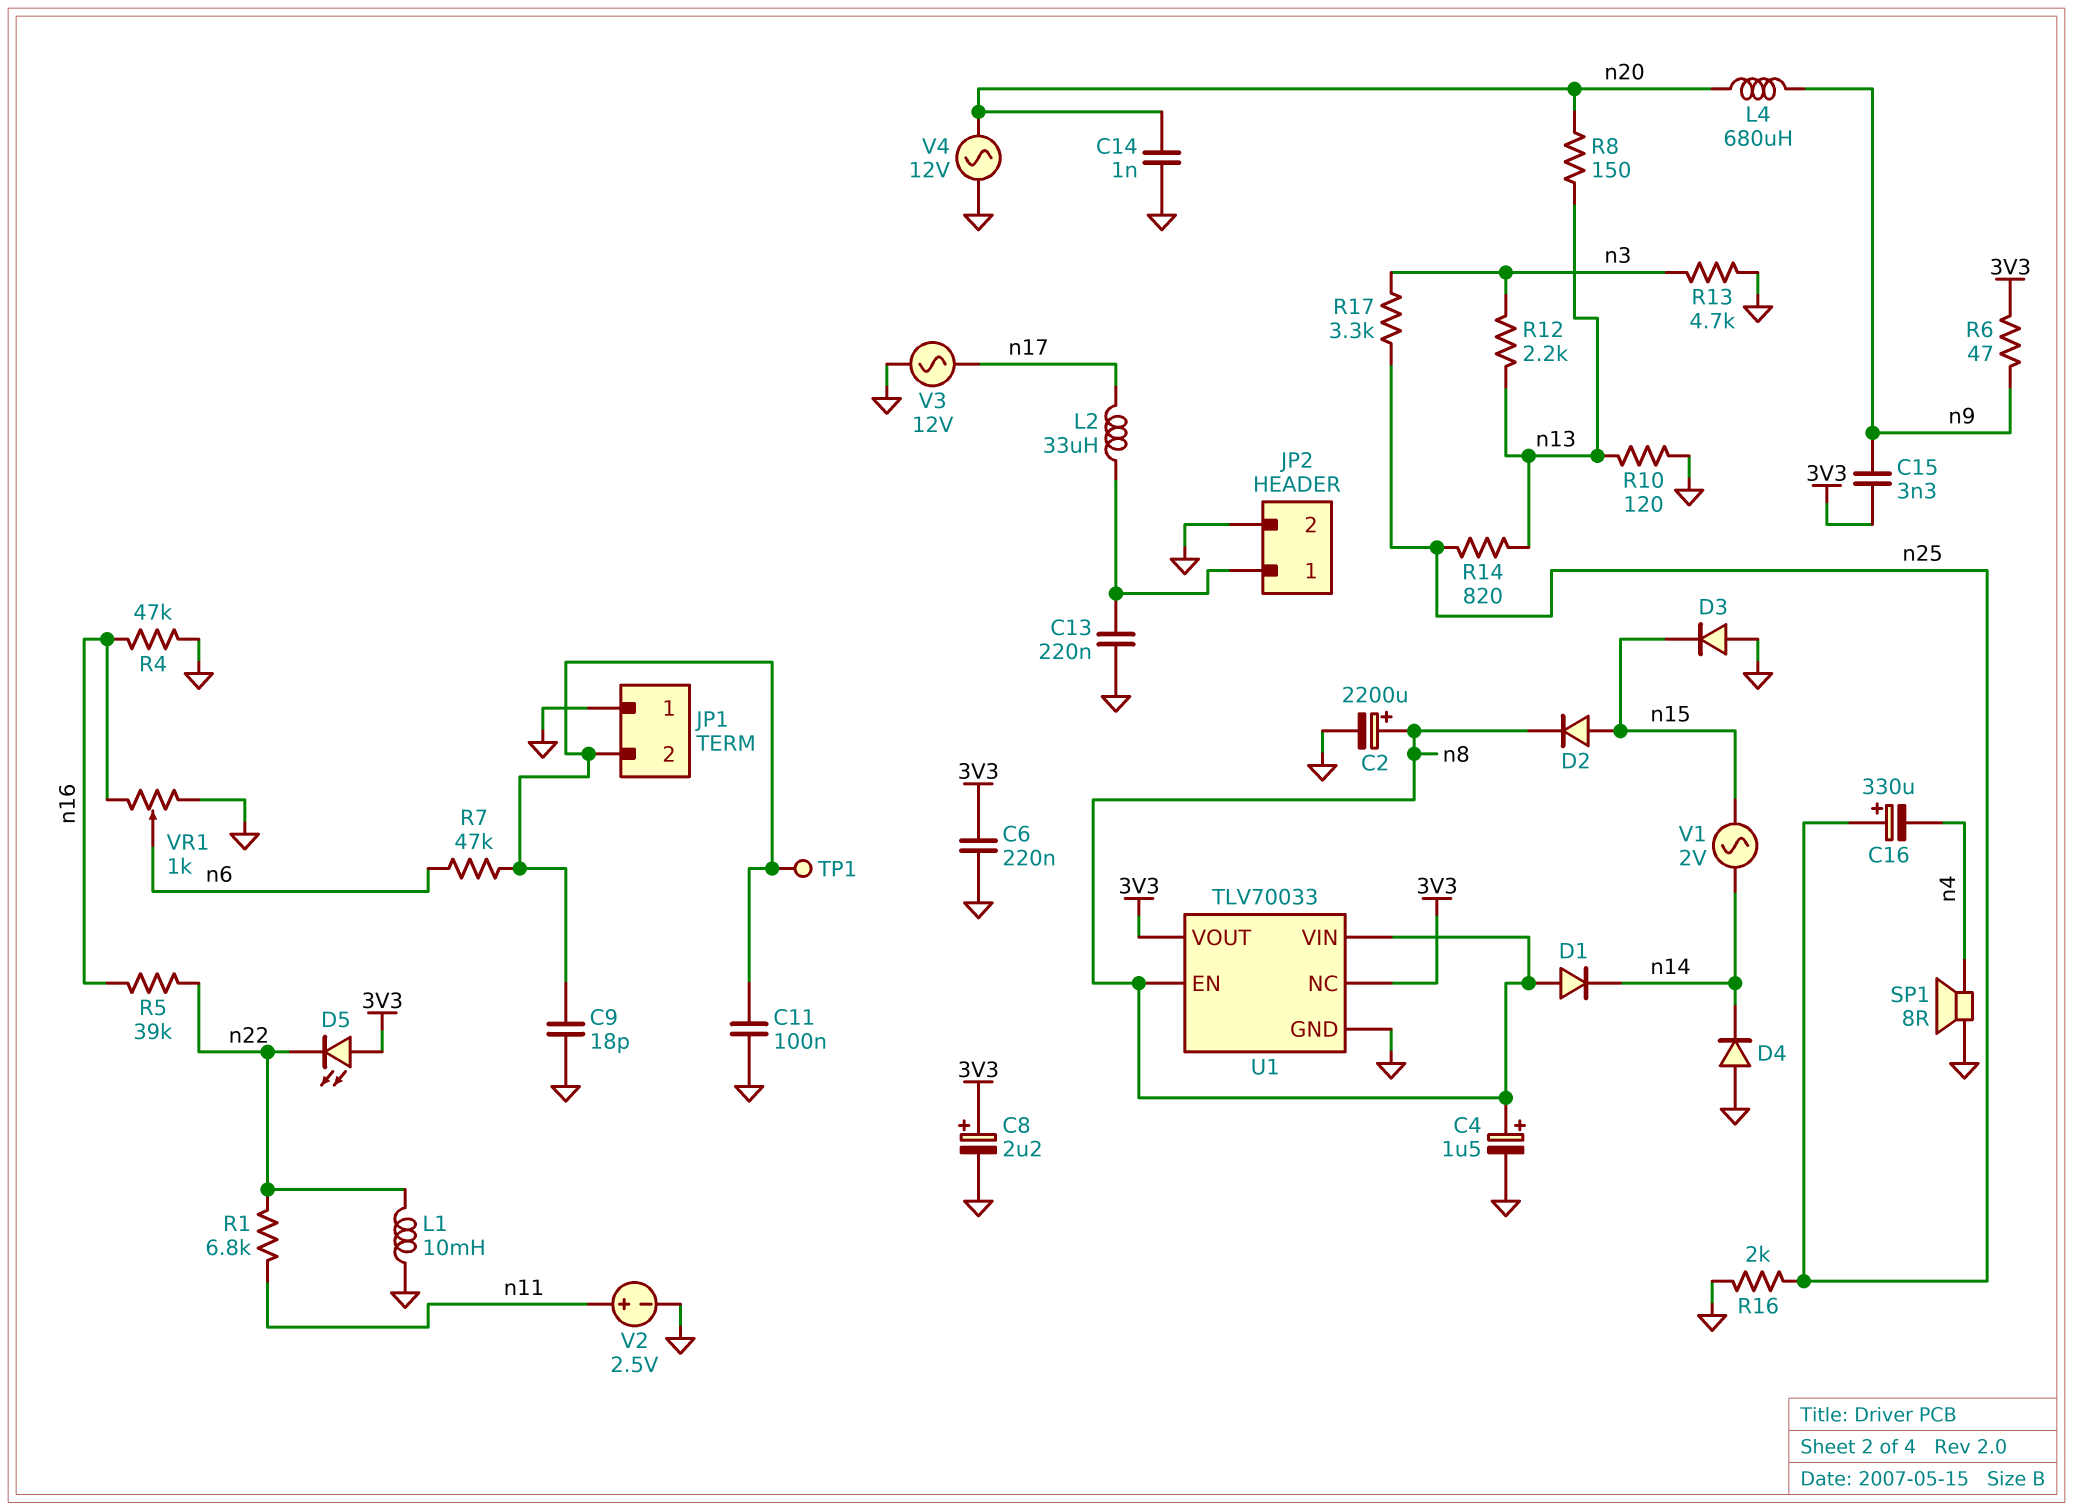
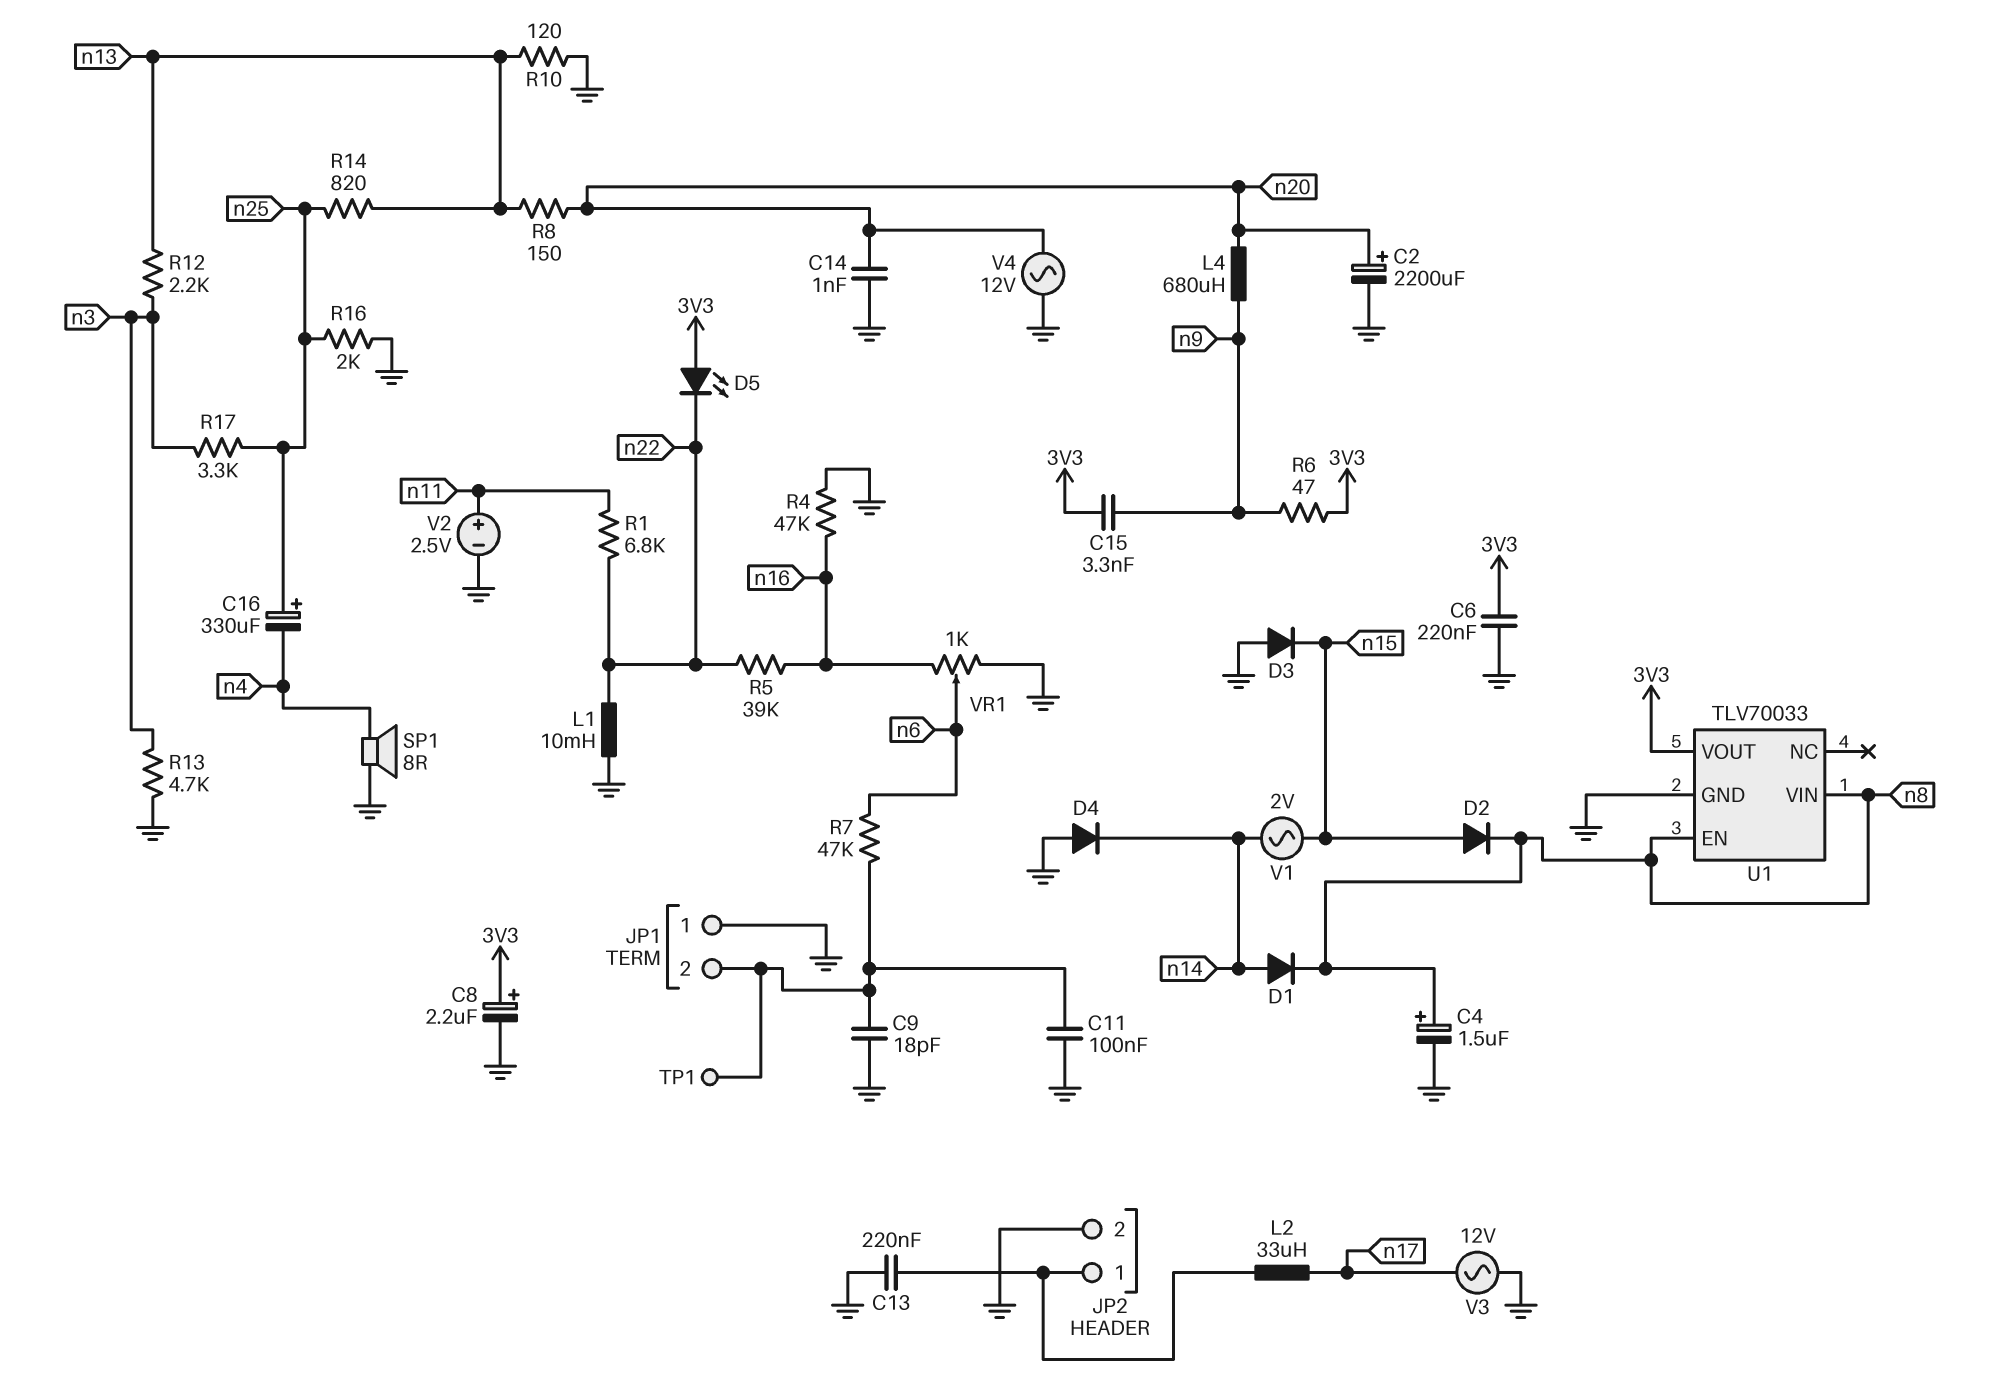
C2: 2200uF (plus n8, minus GND) -> 2200uF (plus n20, minus GND)
D1: diode (A n8, K n14) -> diode (A n14, K n8)
U1 pin NC: 3V3 -> none

